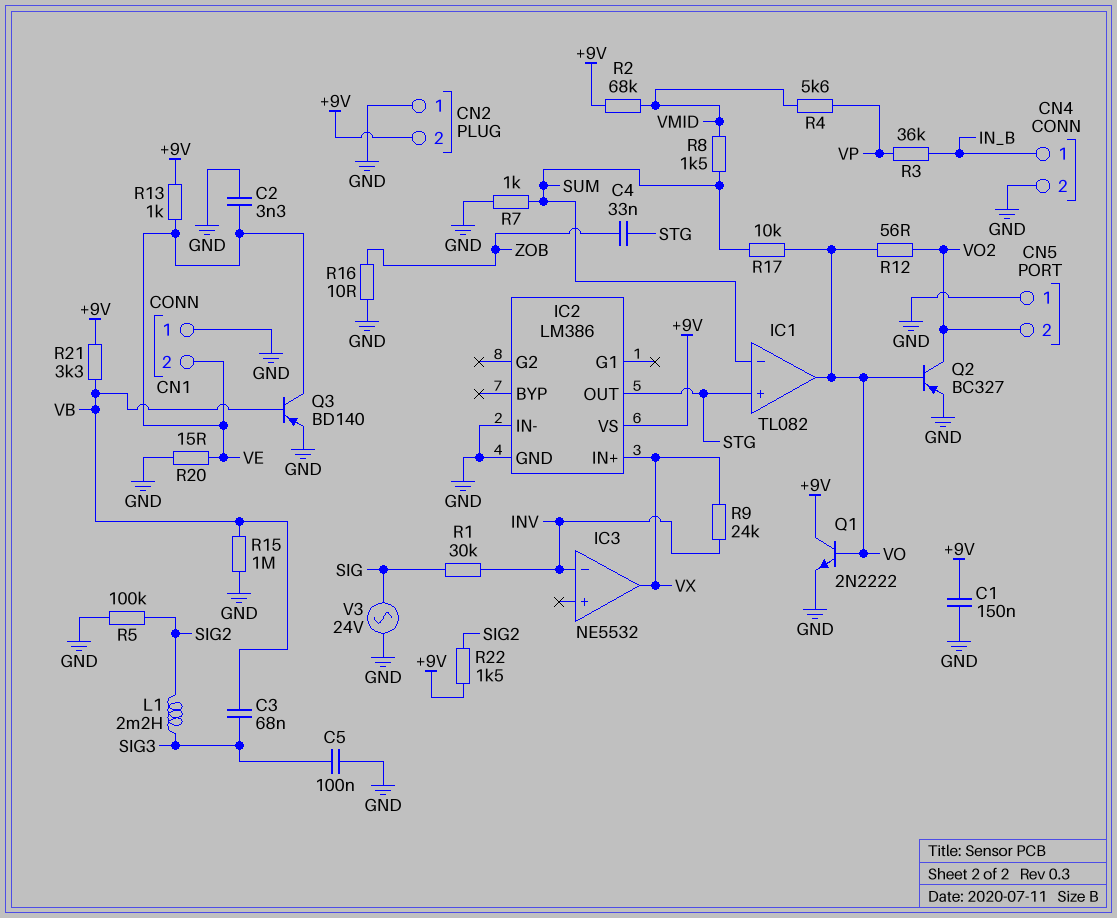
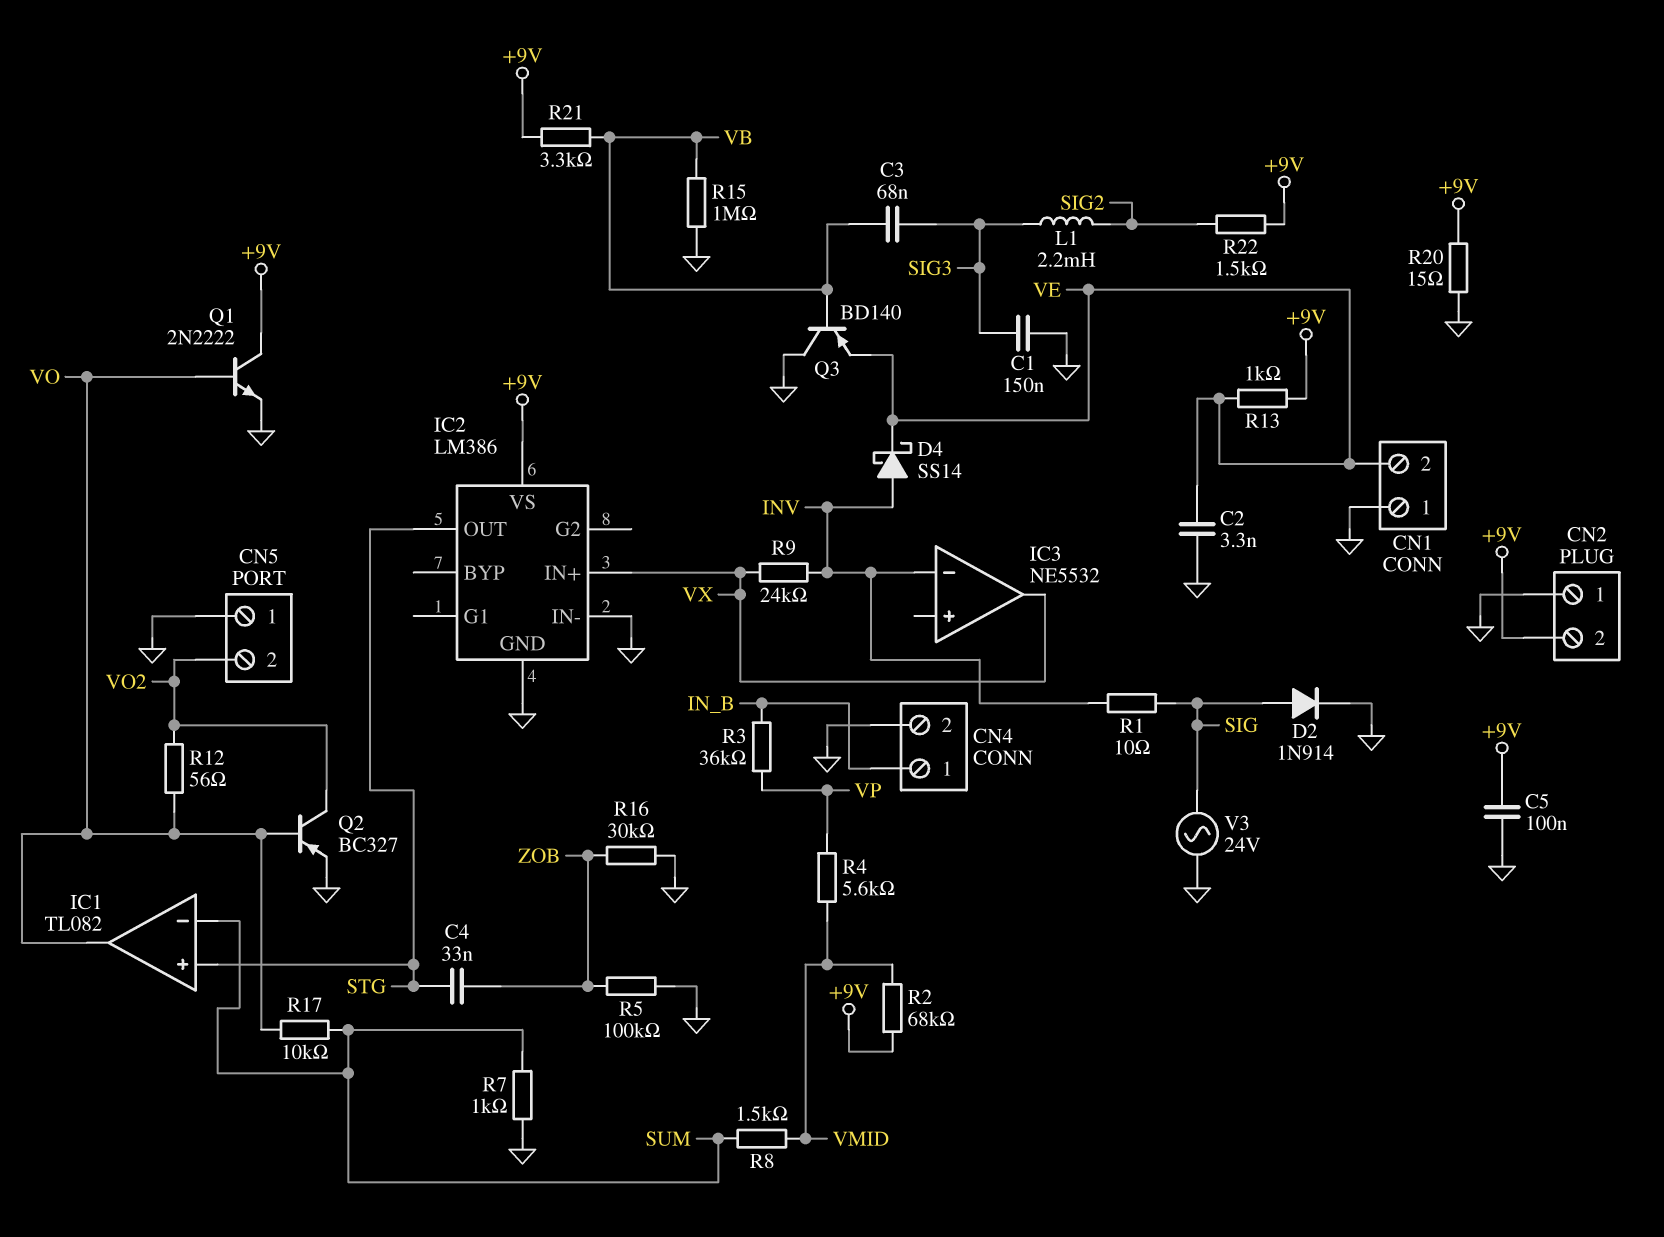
C1: 150nF (+9V, GND) -> 150nF (GND, SIG3)
C5: 100nF (GND, SIG3) -> 100nF (+9V, GND)
D2: none -> diode 1N914 (A SIG, K GND)
D4: none -> schottky SS14 (A INV, K VE)
Q3: PNP BD140 (B VB, C VE, E GND) -> PNP BD140 (B VB, C GND, E VE)
R1: 30k (INV, SIG) -> 10 (INV, SIG)
R5: 100k (GND, SIG2) -> 100k (GND, ZOB)
R16: 10 (GND, ZOB) -> 30k (GND, ZOB)
R20: 15 (GND, VE) -> 15 (+9V, GND)

